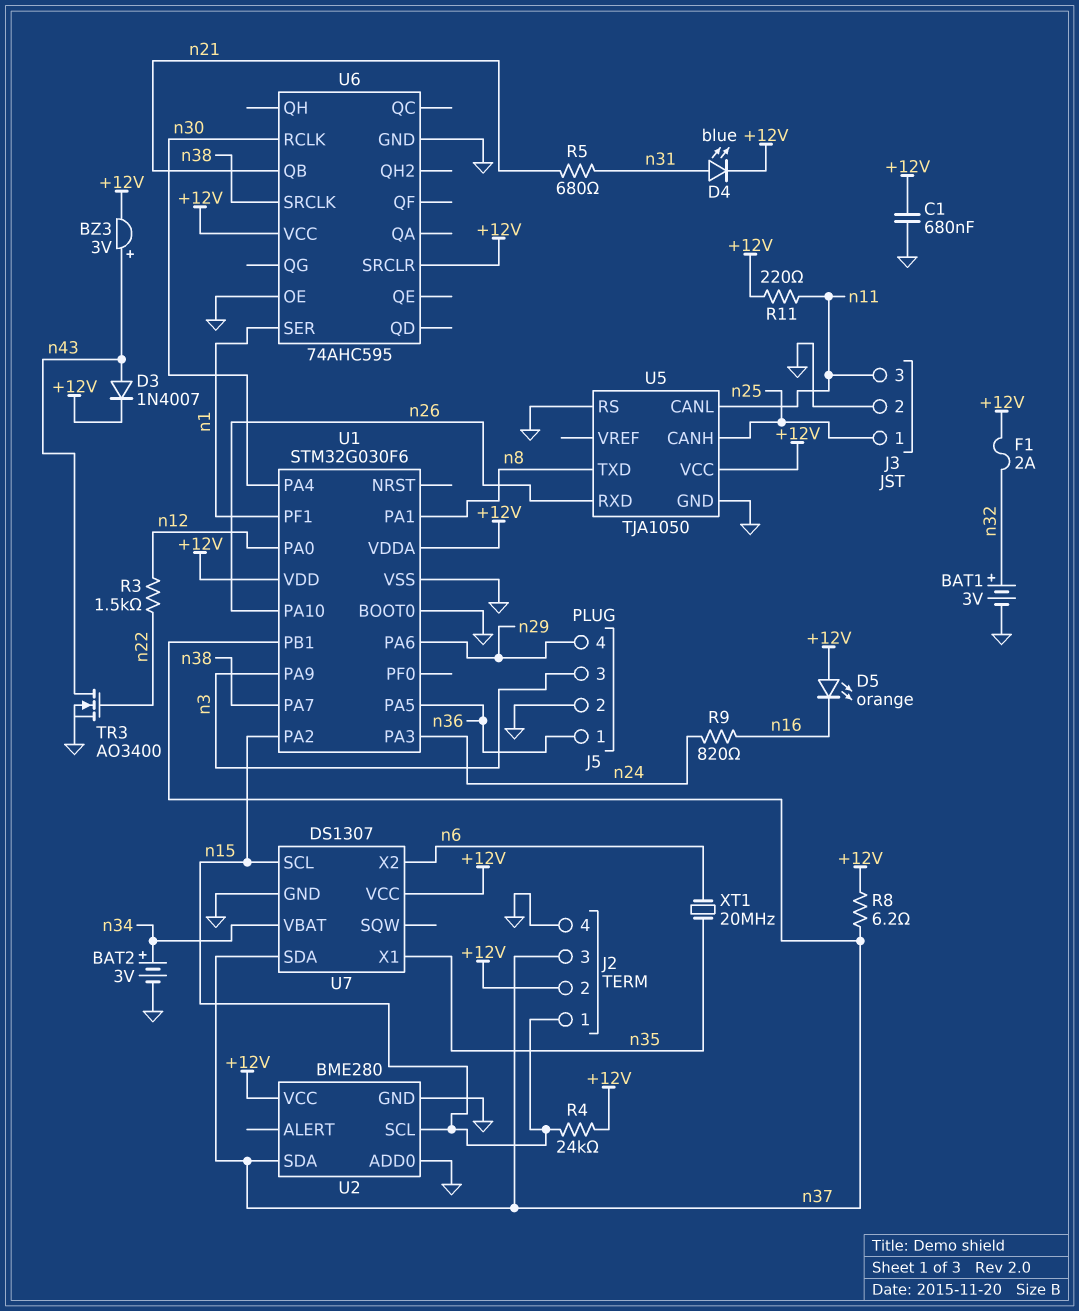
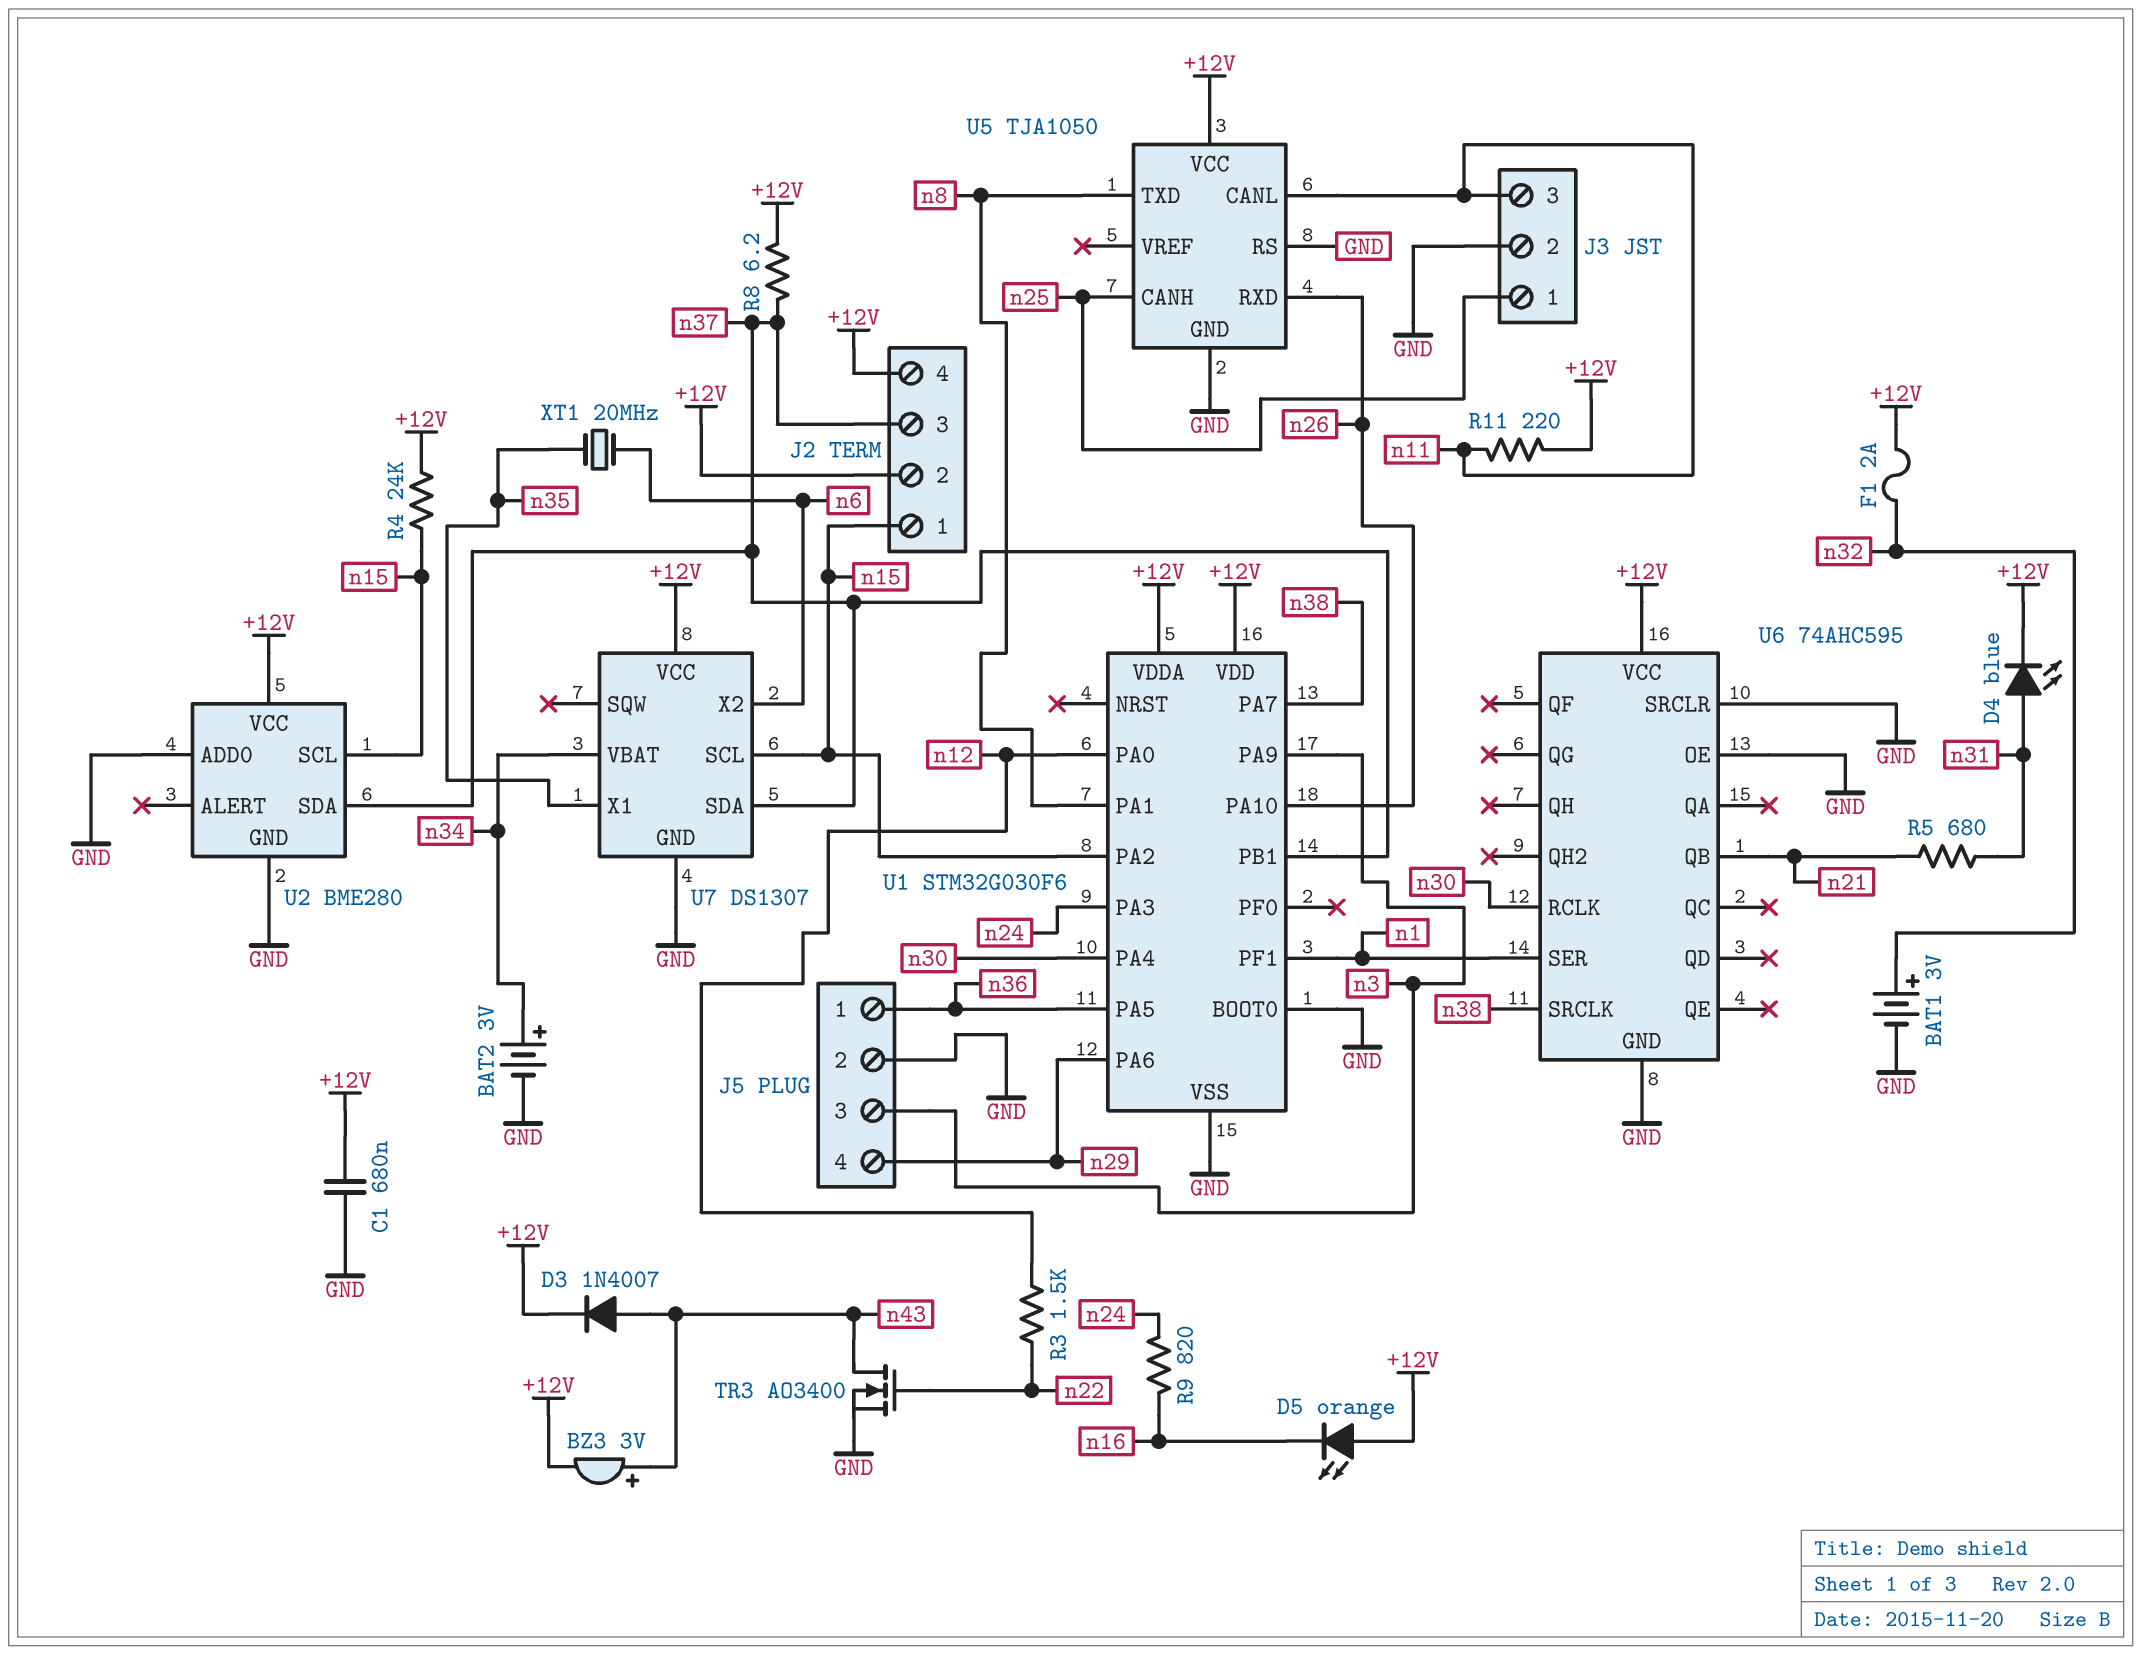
J2 pin 4: GND -> +12V
U6 pin SRCLR: +12V -> GND

